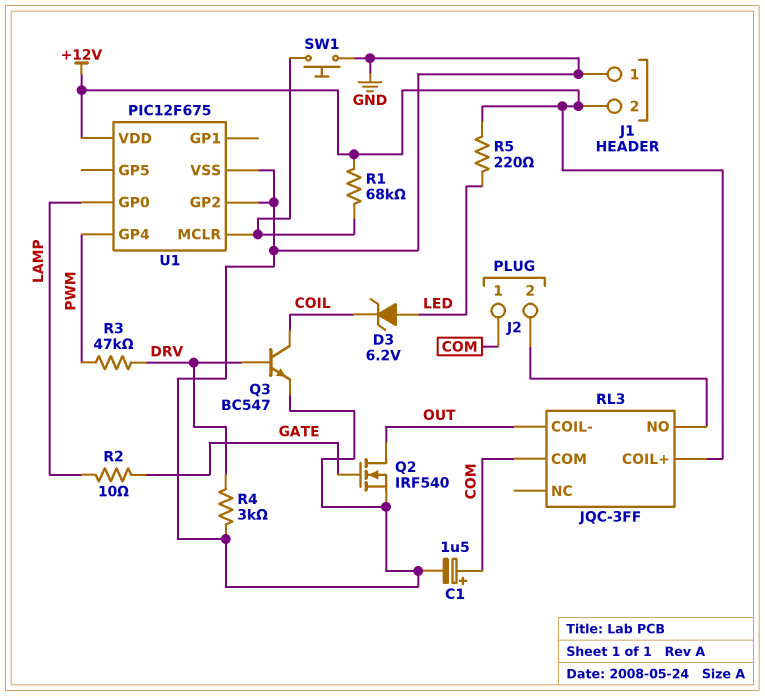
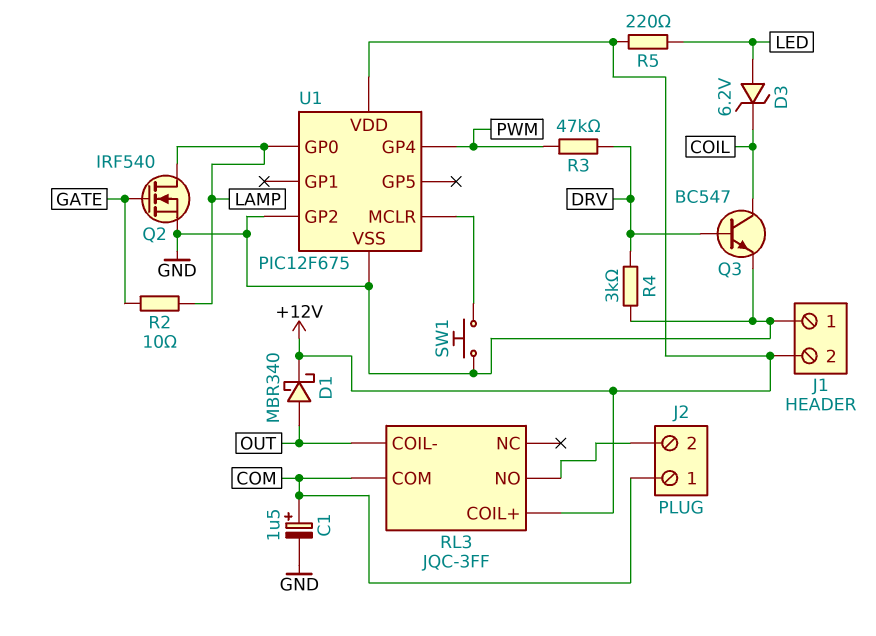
D1: none -> schottky MBR340 (A OUT, K +12V)
Q2: NMOS IRF540 (G GATE, D OUT, S GND) -> NMOS IRF540 (G GATE, D LAMP, S GND)
R1: 68k (+12V, U1/MCLR) -> none

